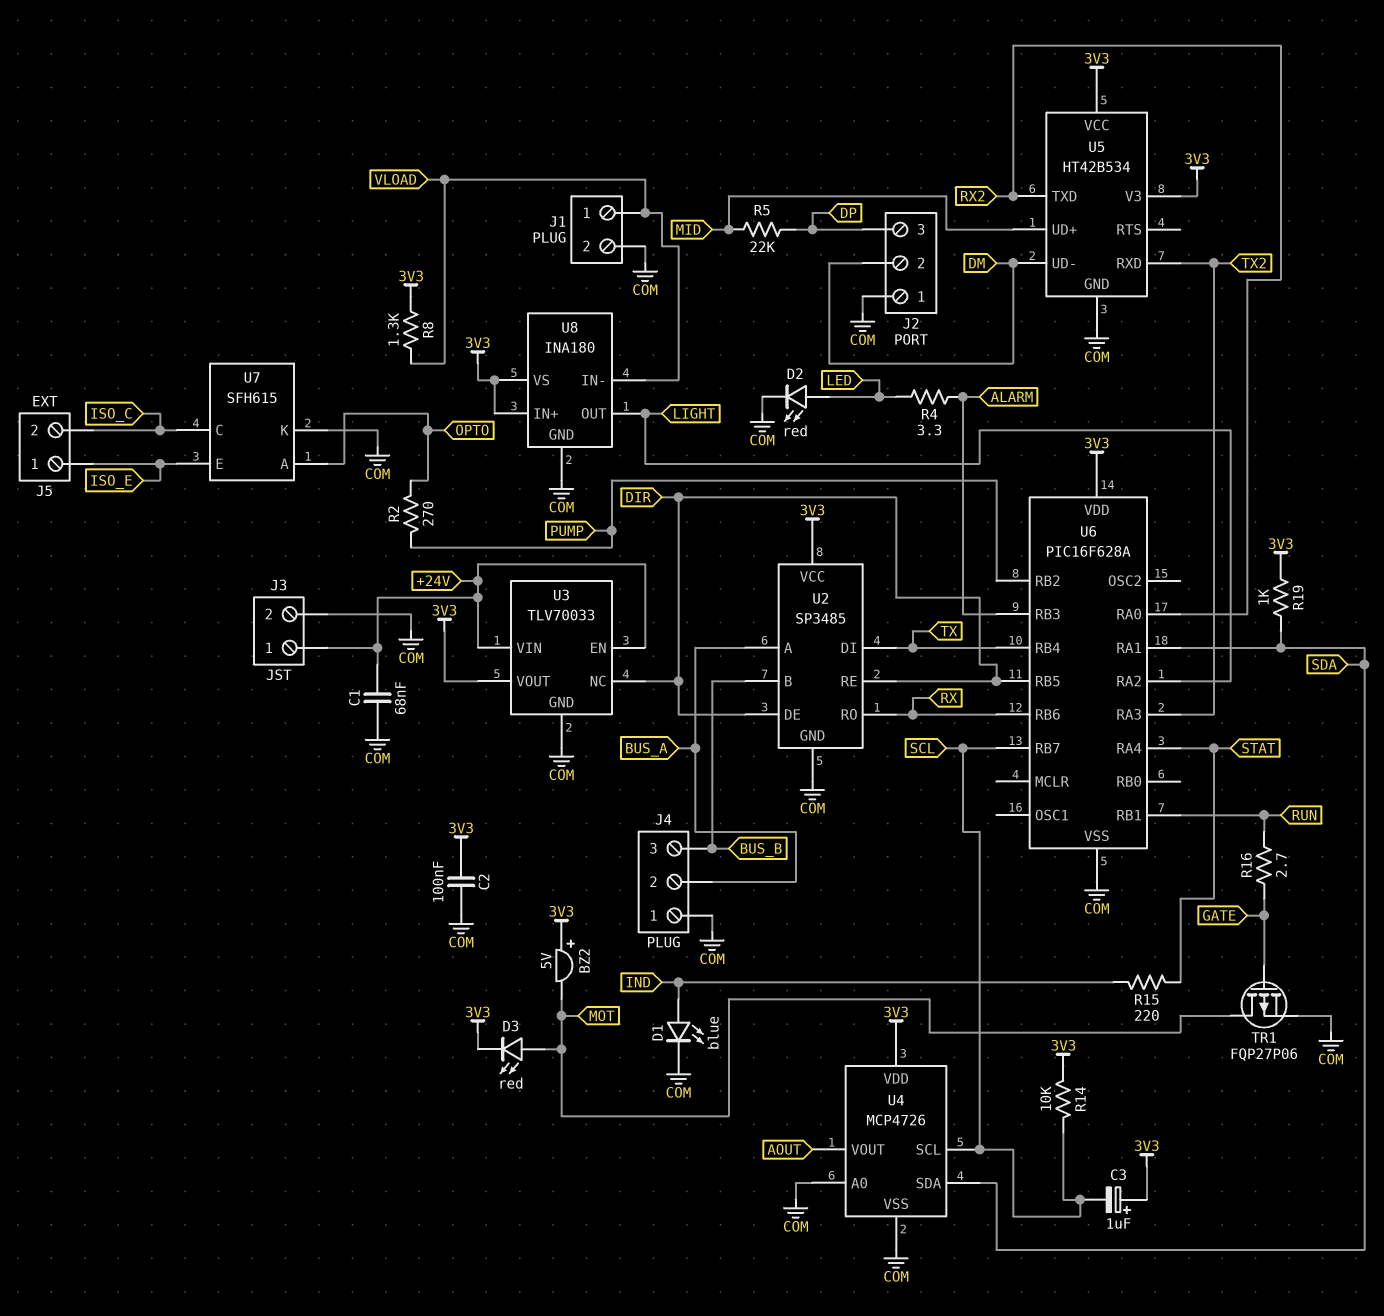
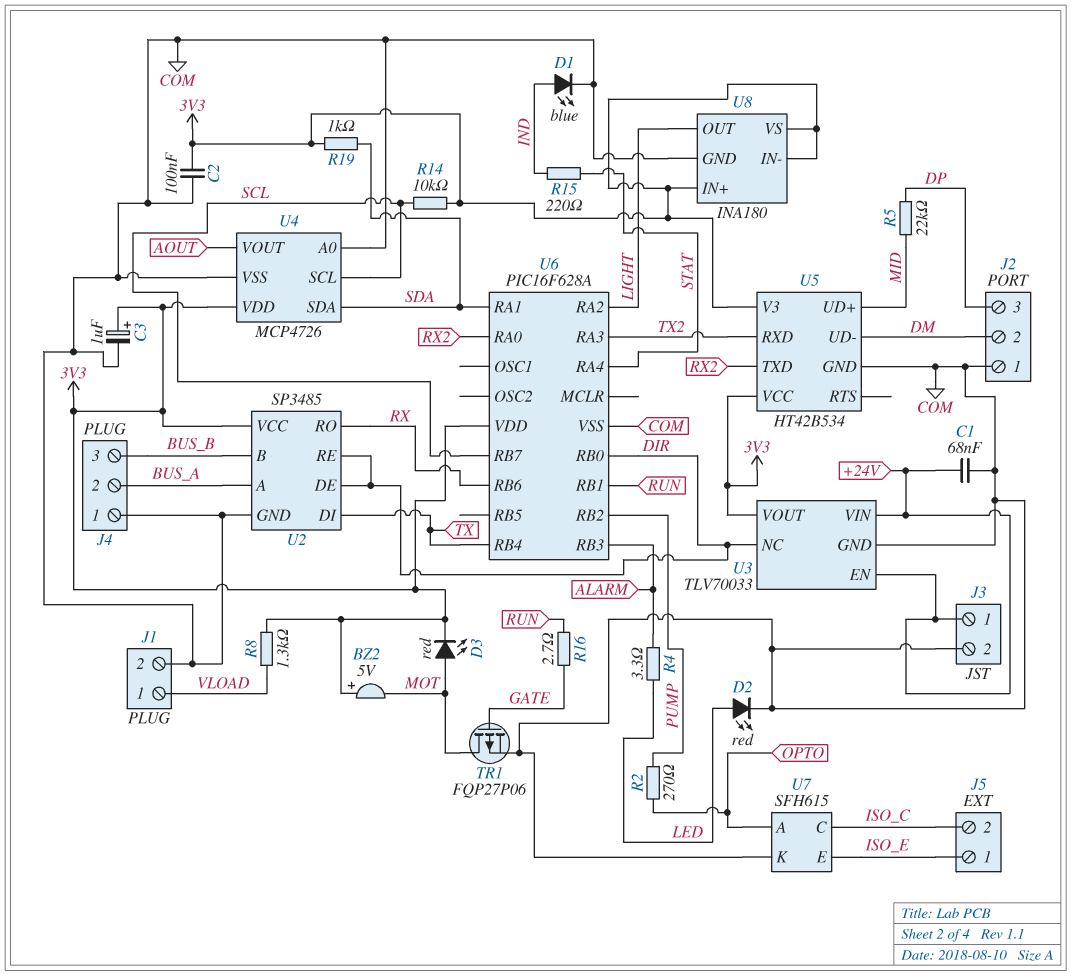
C3: 1uF (plus 3V3, minus SCL) -> 1uF (plus 3V3, minus COM)
U6 pin RB0: none -> DIR
U6 pin RB5: DIR -> none
U8 pin IN-: VLOAD -> 3V3

